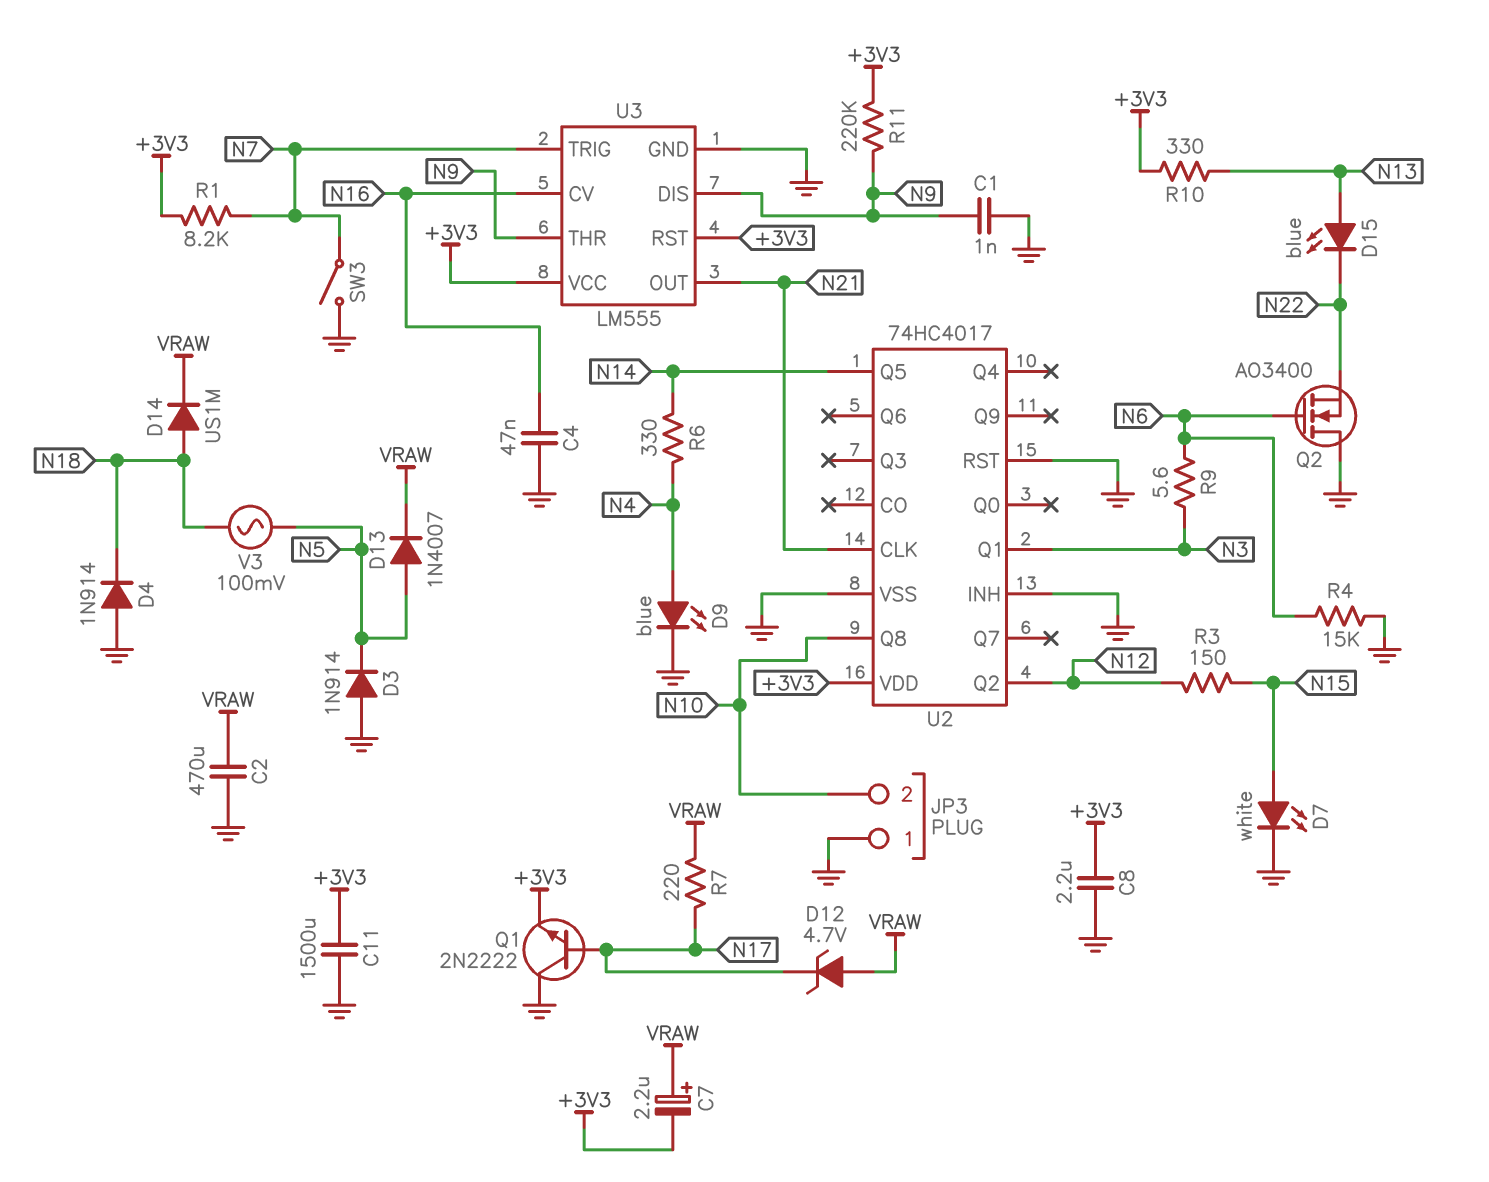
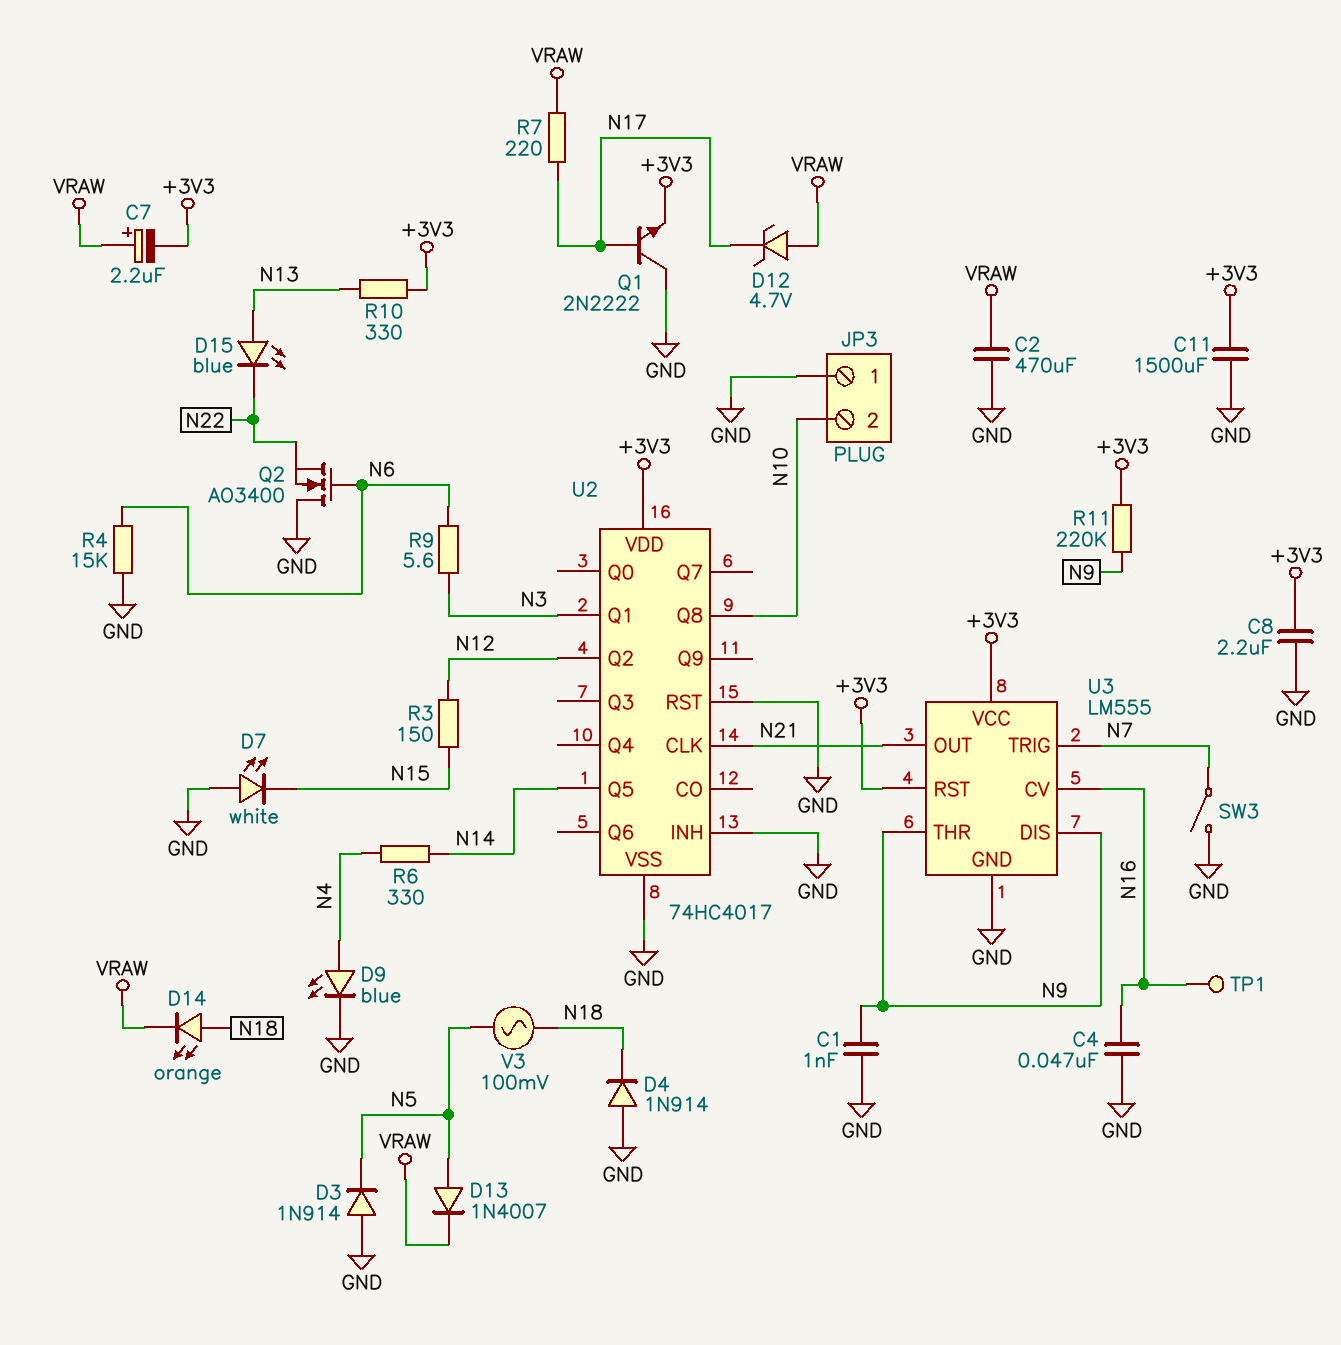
D7: LED white (A N15, K GND) -> LED white (A GND, K N15)
D14: diode US1M (A N18, K VRAW) -> LED orange (A N18, K VRAW)
R1: 8.2k (+3V3, N7) -> none
TP1: none -> test point (N16)

